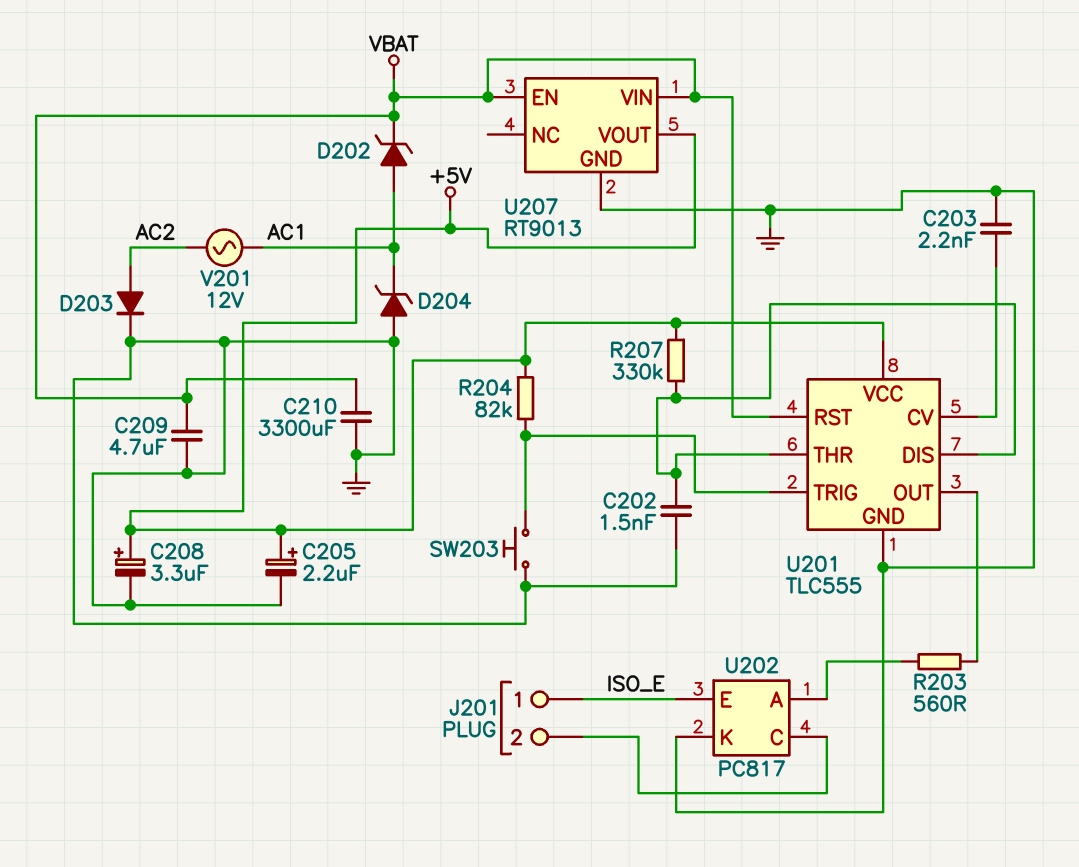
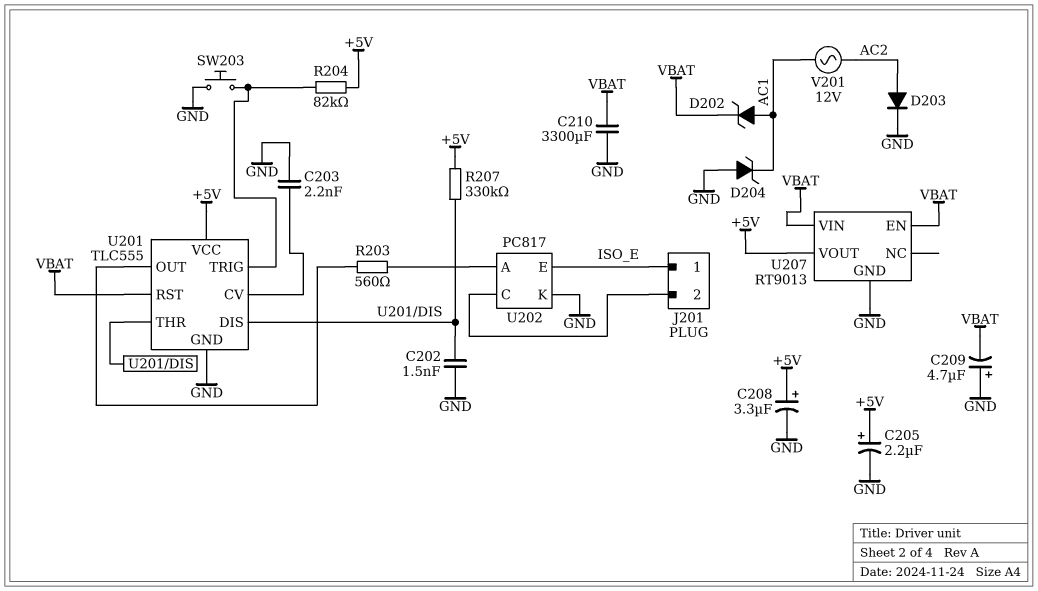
C209: 4.7uF (GND, VBAT) -> 4.7uF (plus GND, minus VBAT)

